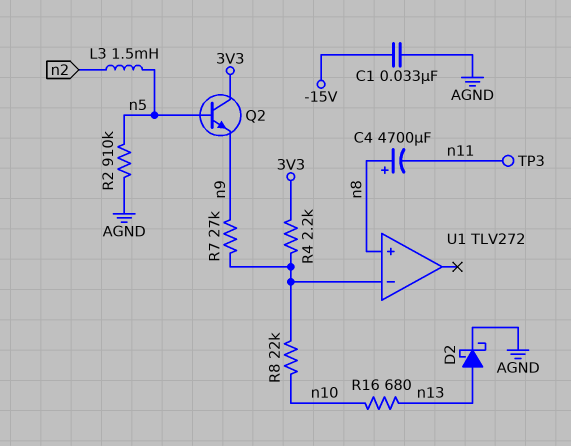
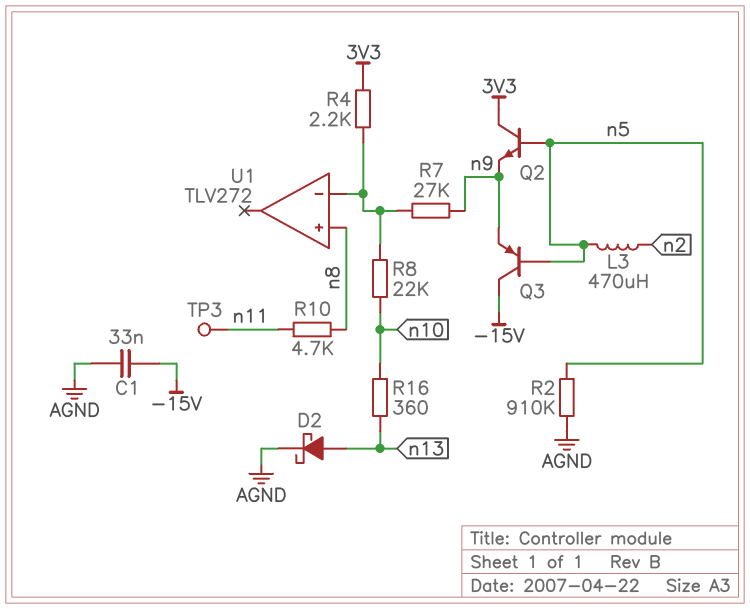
C4: 4700uF (plus n8, minus n11) -> none
L3: 1.5mH (n2, n5) -> 470uH (n2, n5)
Q3: none -> PNP (B n5, C -15V, E n9)
R10: none -> 4.7k (n8, n11)
R16: 680 (n10, n13) -> 360 (n10, n13)

